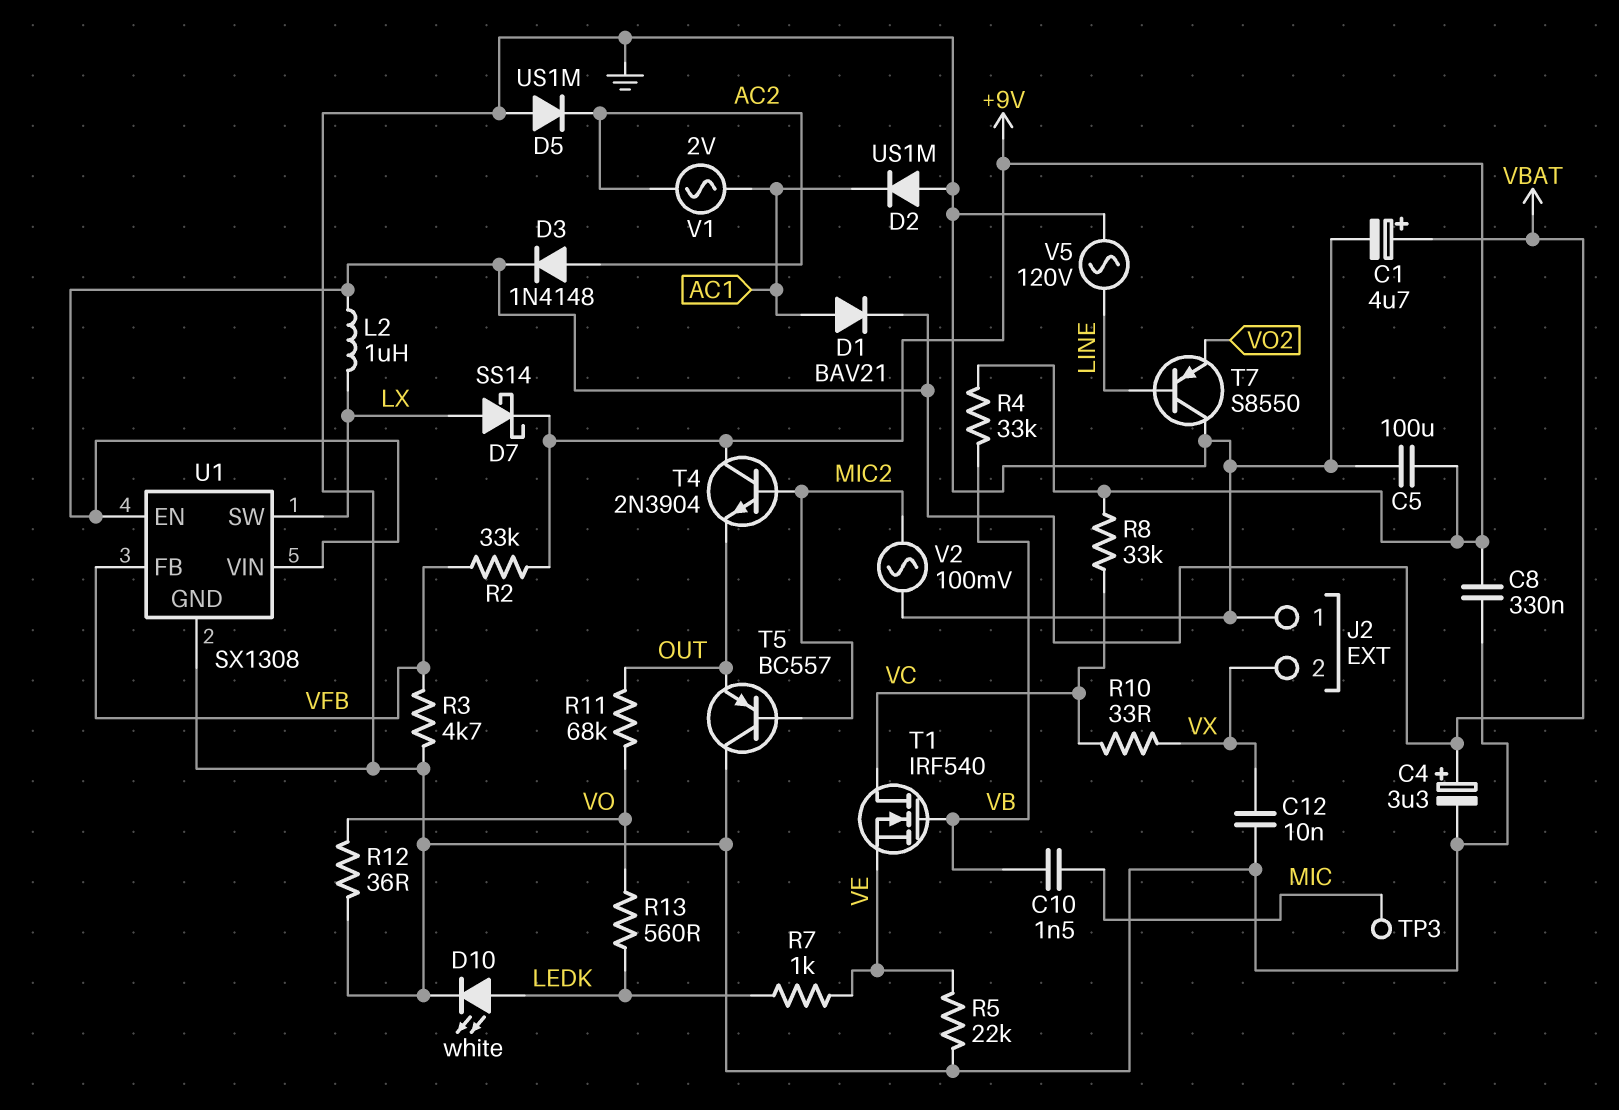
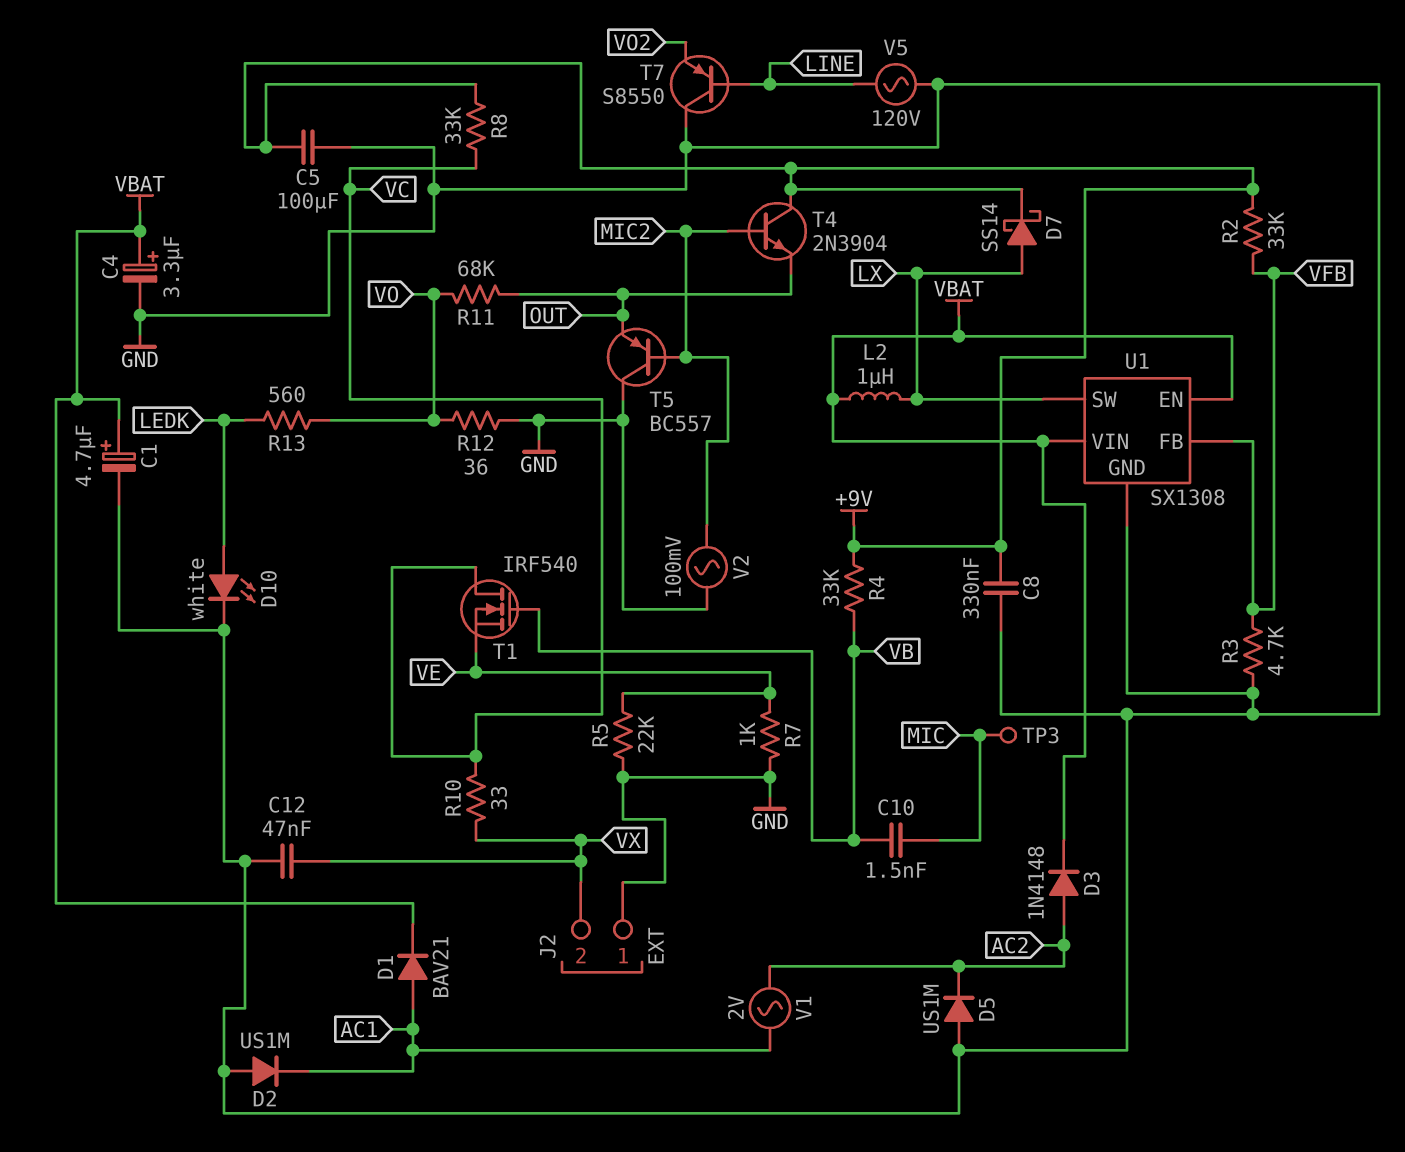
C12: 10nF (GND, VX) -> 47nF (GND, VX)
R7: 1k (LEDK, VE) -> 1k (GND, VE)

